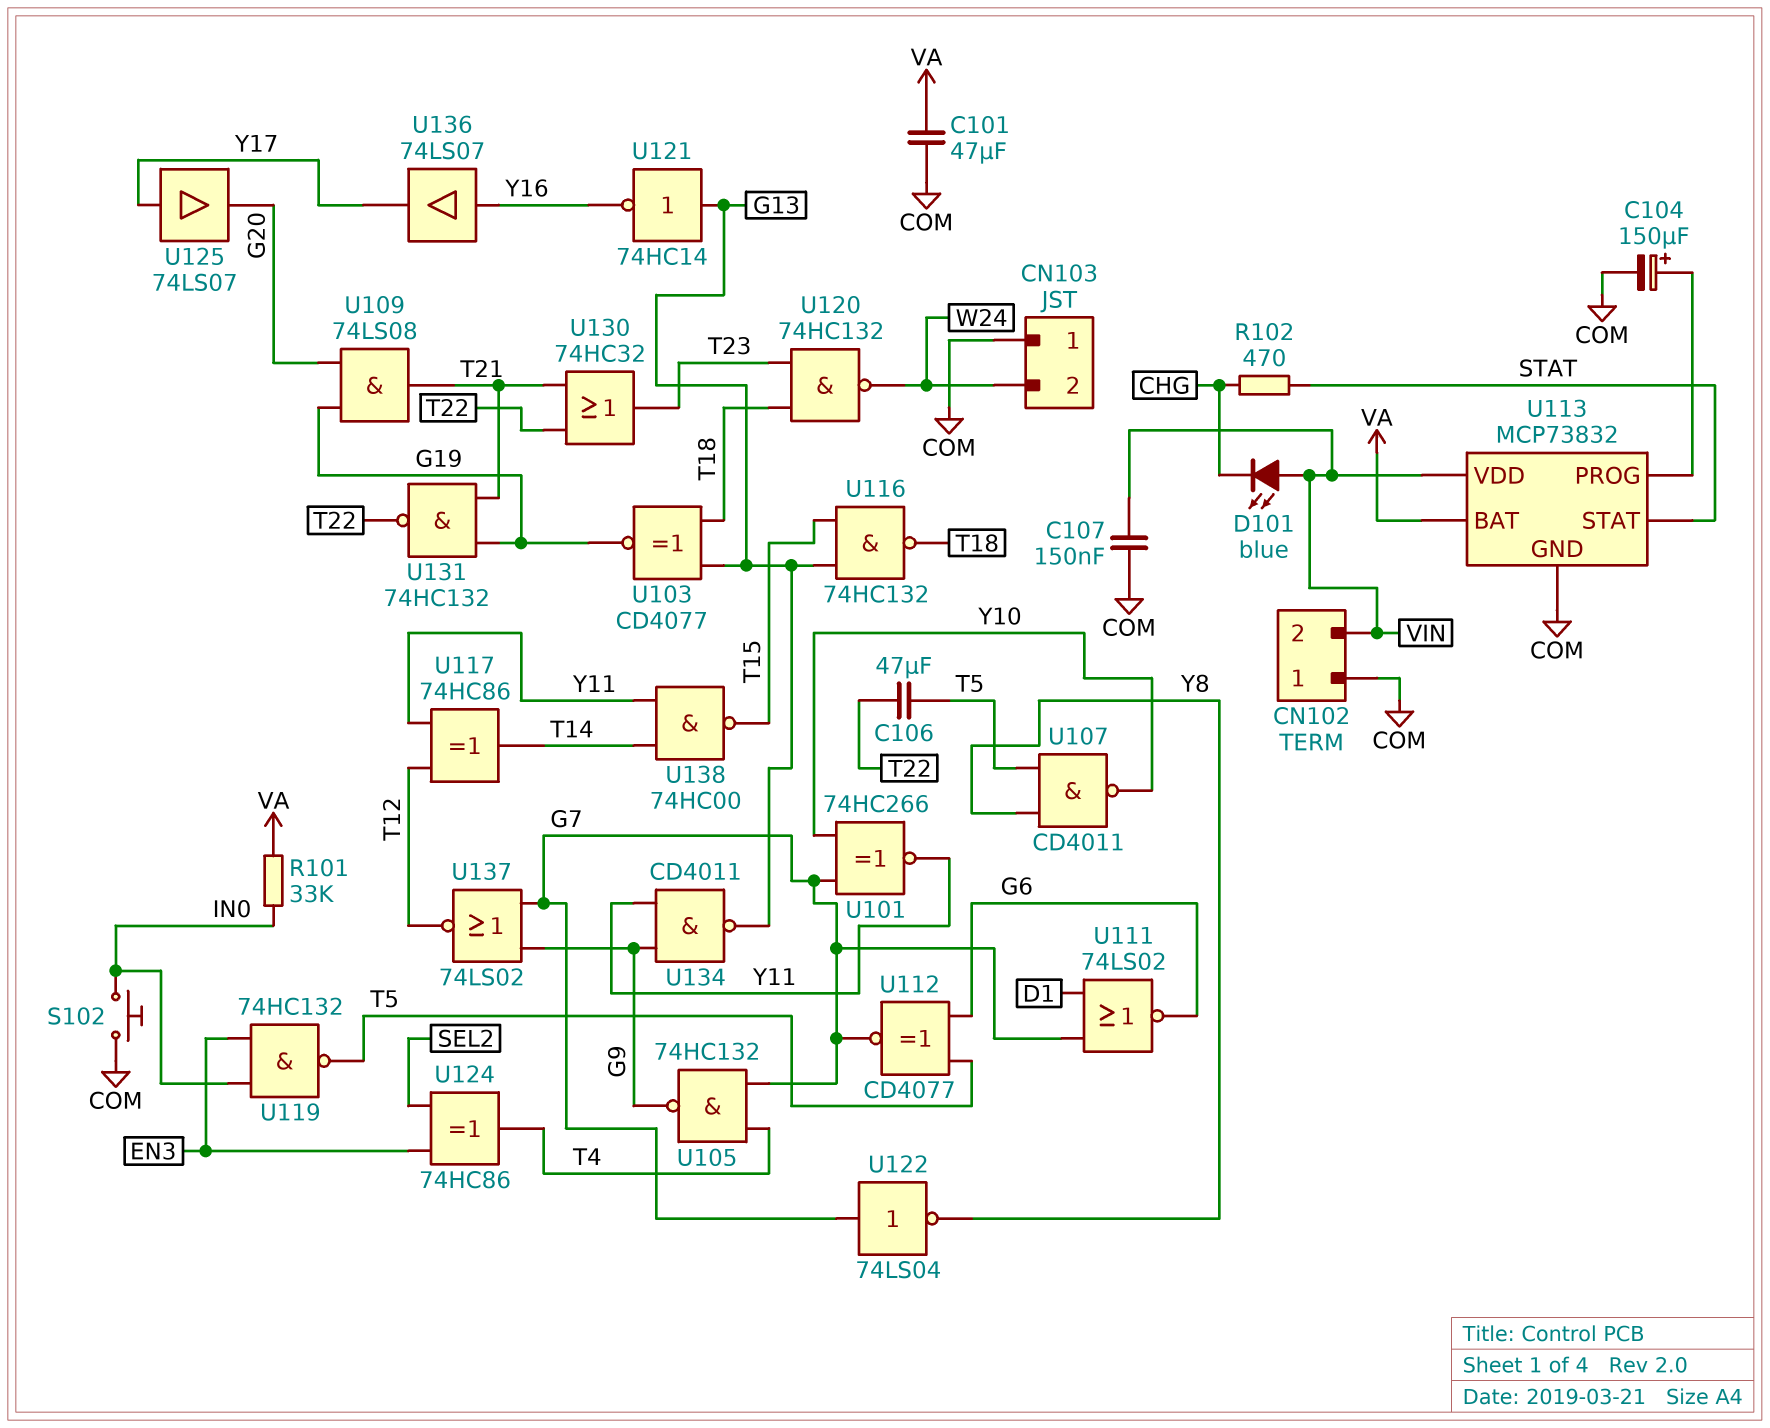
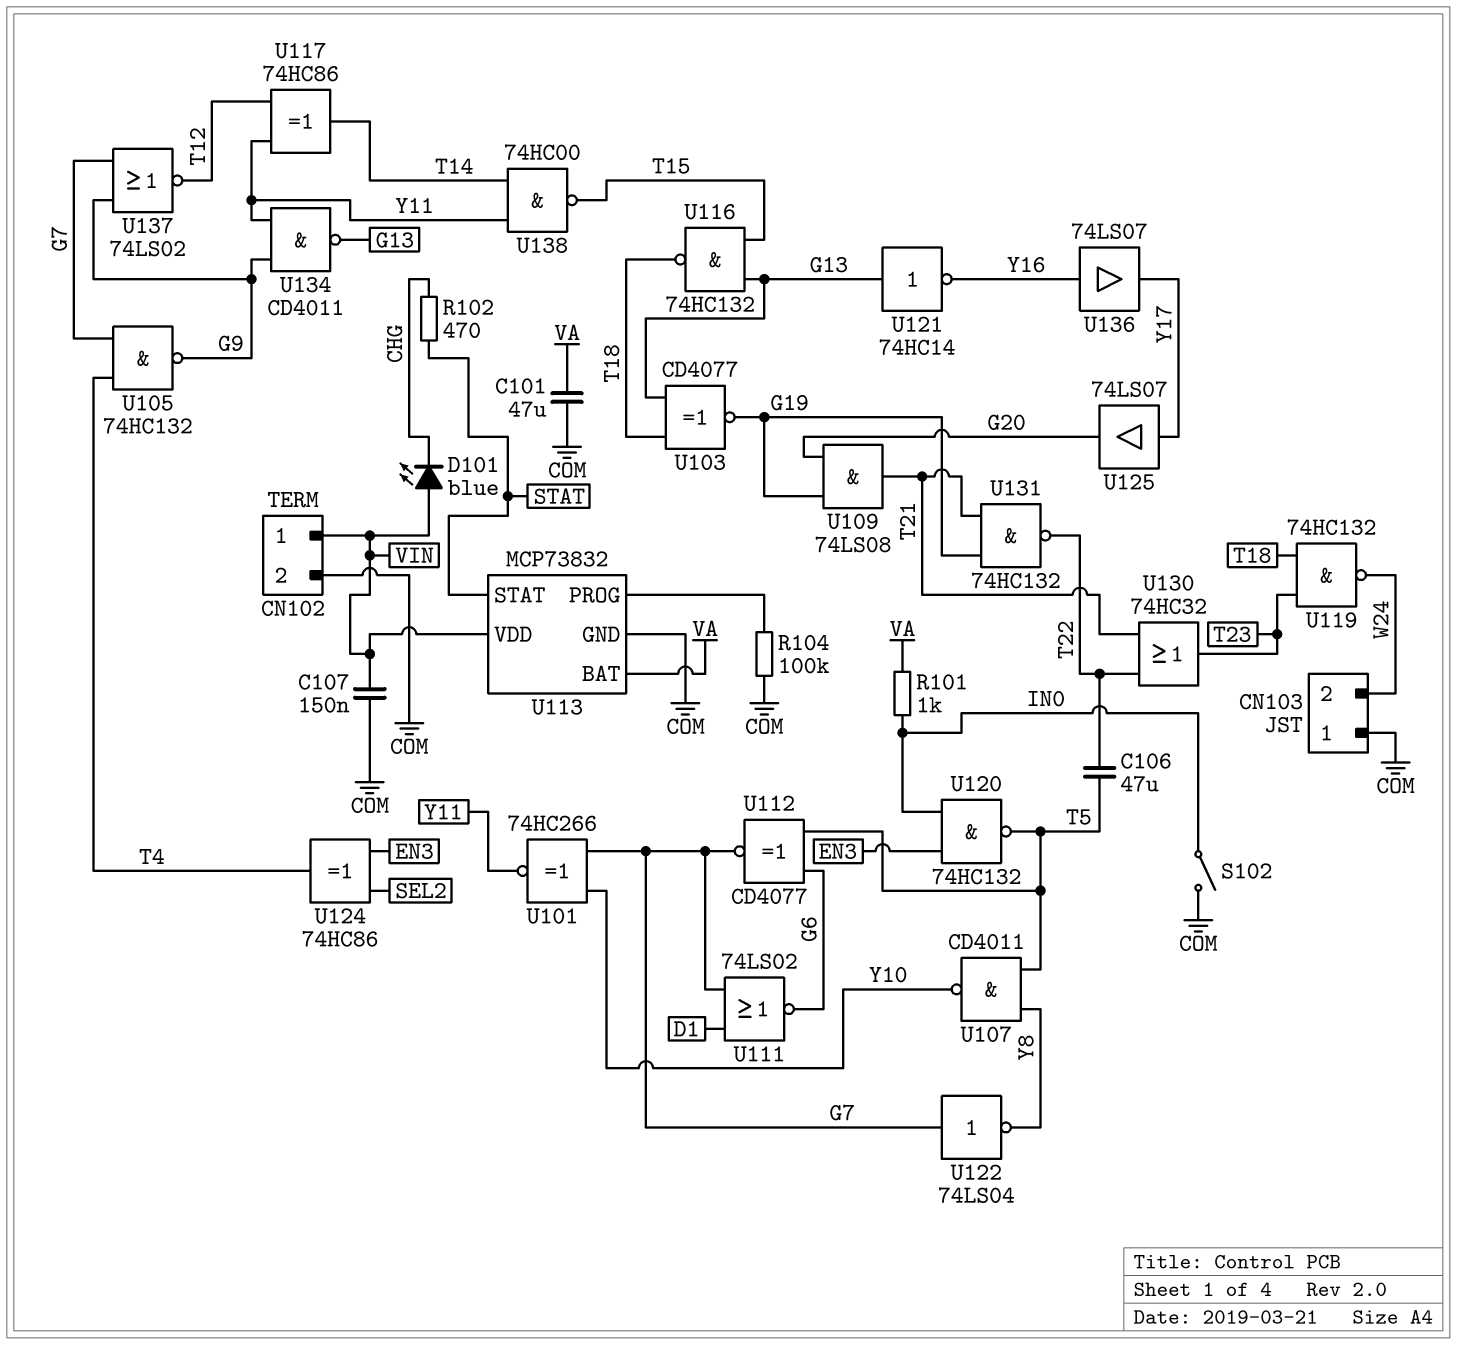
C104: 150uF (plus U113/PROG, minus COM) -> none
CN102 pin 1: COM -> VIN
CN102 pin 2: VIN -> COM
R101: 33k (IN0, VA) -> 1k (IN0, VA)
R104: none -> 100k (COM, U113/PROG)
S102: button (COM, IN0) -> switch (COM, IN0)
U119: NAND 74HC132 (in EN3, in IN0, out T5) -> NAND 74HC132 (in T18, in T23, out W24)
U120: NAND 74HC132 (in T18, in T23, out W24) -> NAND 74HC132 (in EN3, in IN0, out T5)

